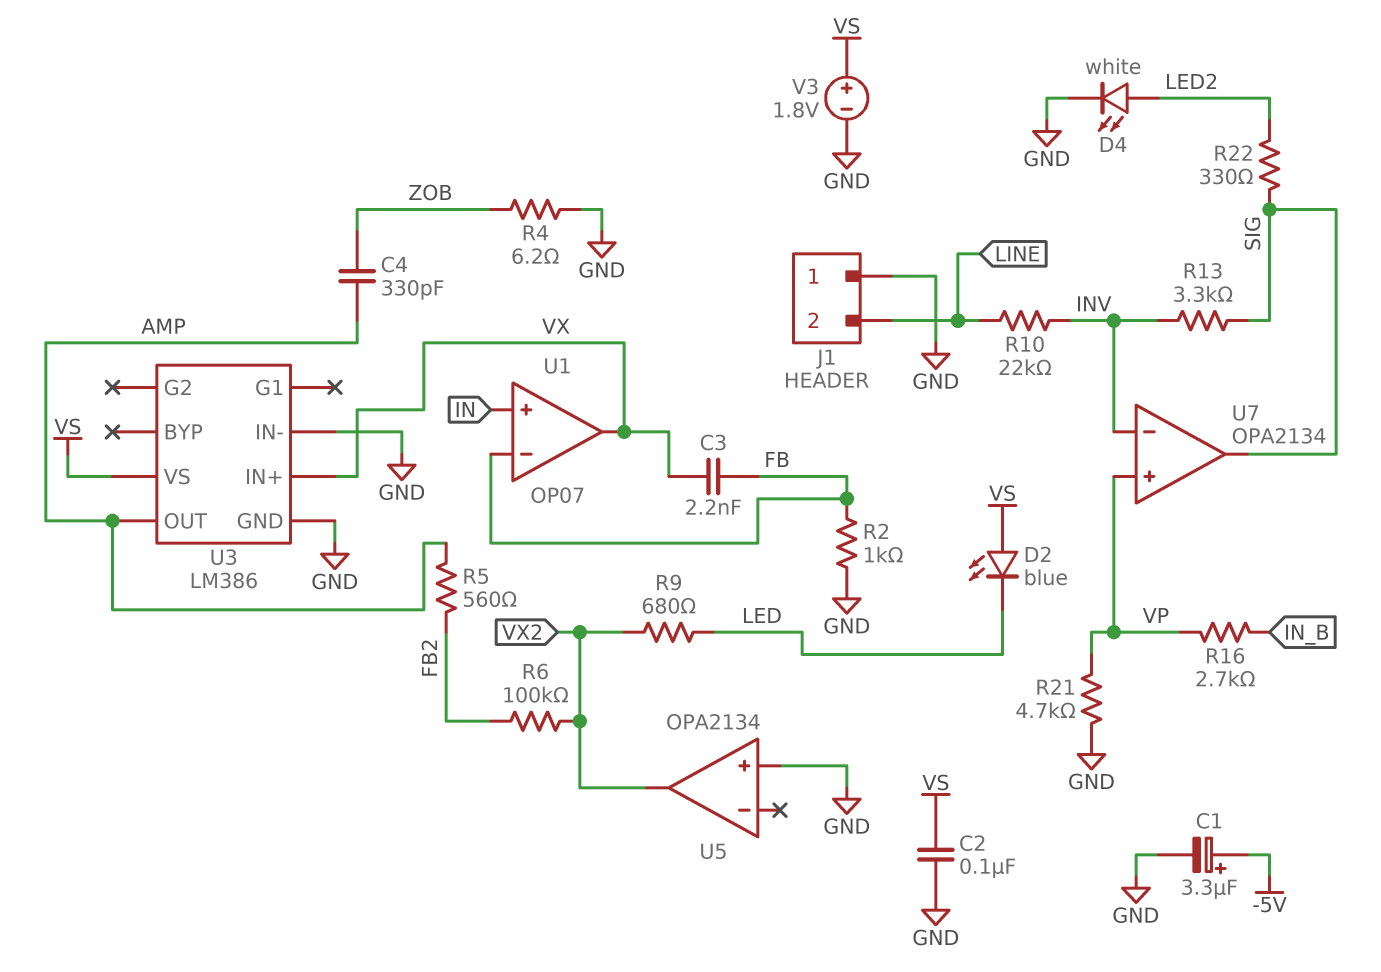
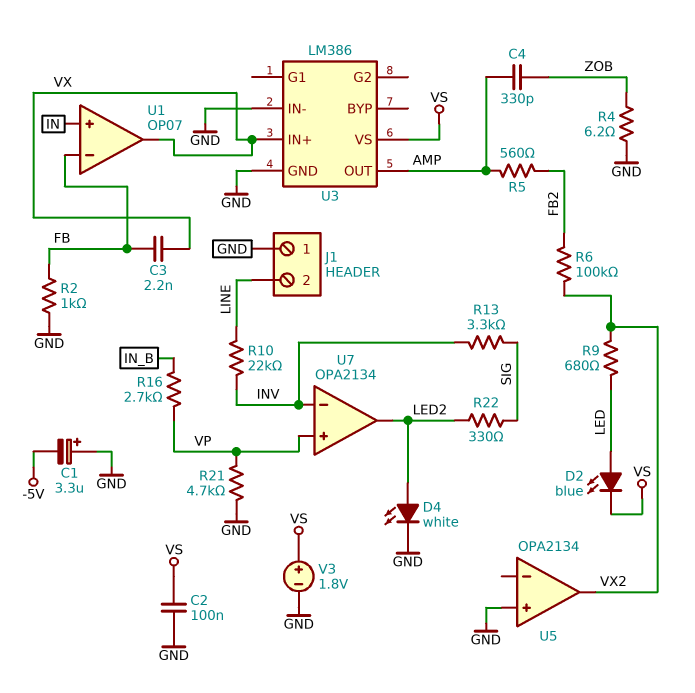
C1: 3.3uF (plus -5V, minus GND) -> 3.3uF (plus GND, minus -5V)
D2: LED blue (A VS, K LED) -> LED blue (A LED, K VS)
U7 pin out: SIG -> LED2

